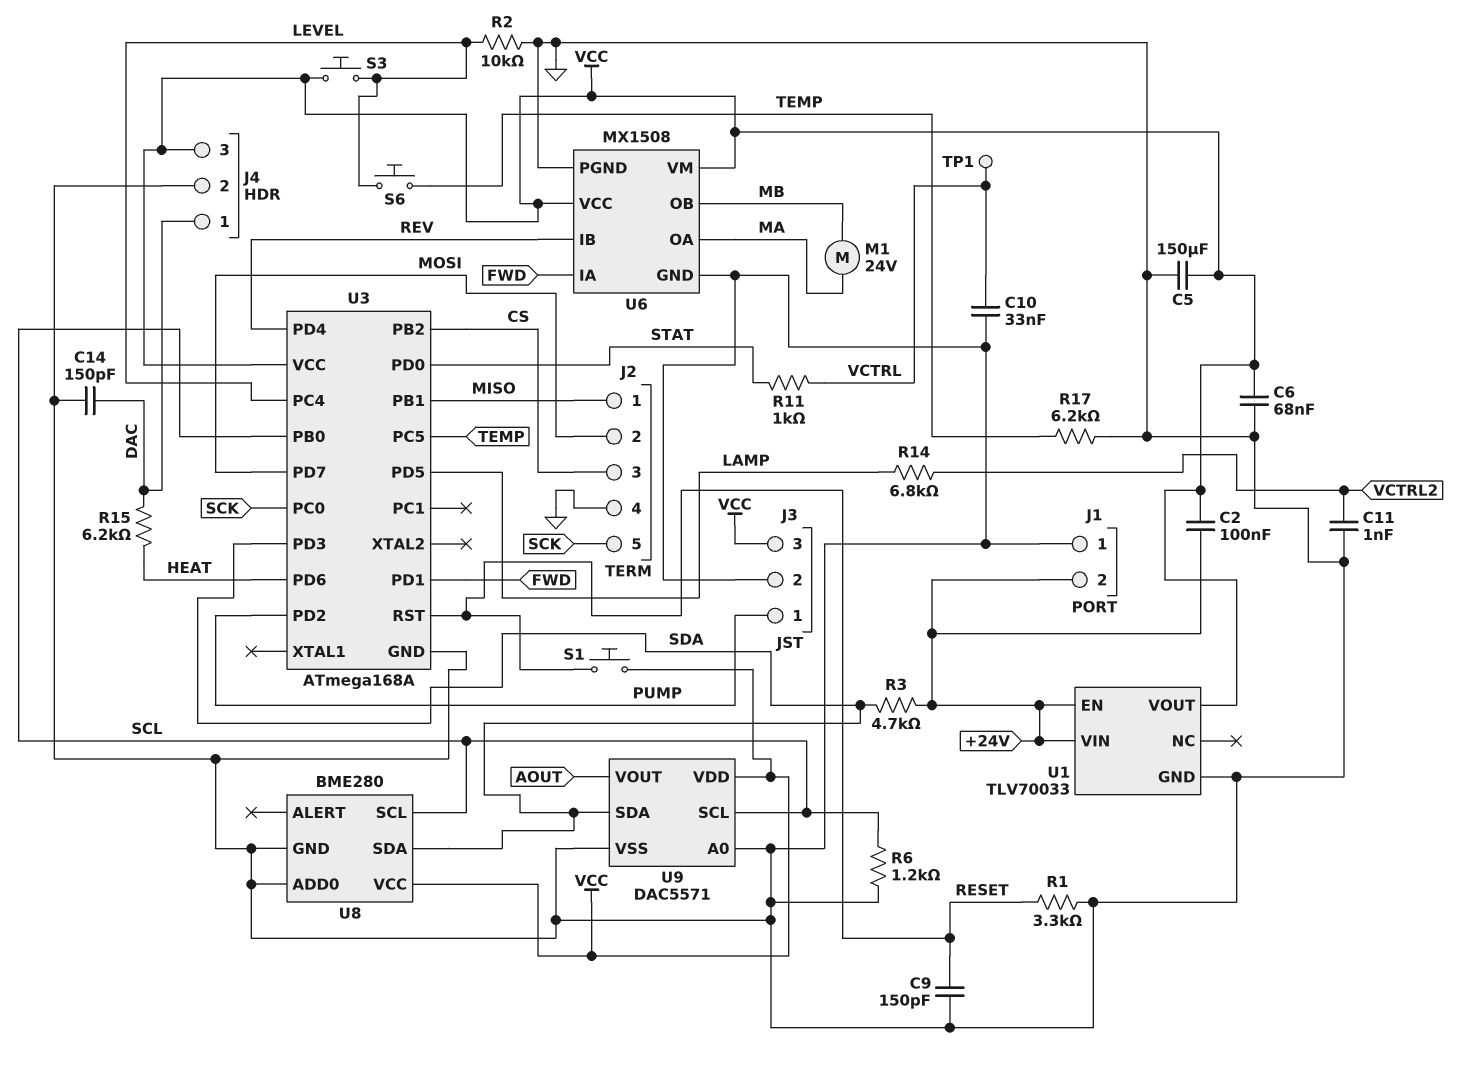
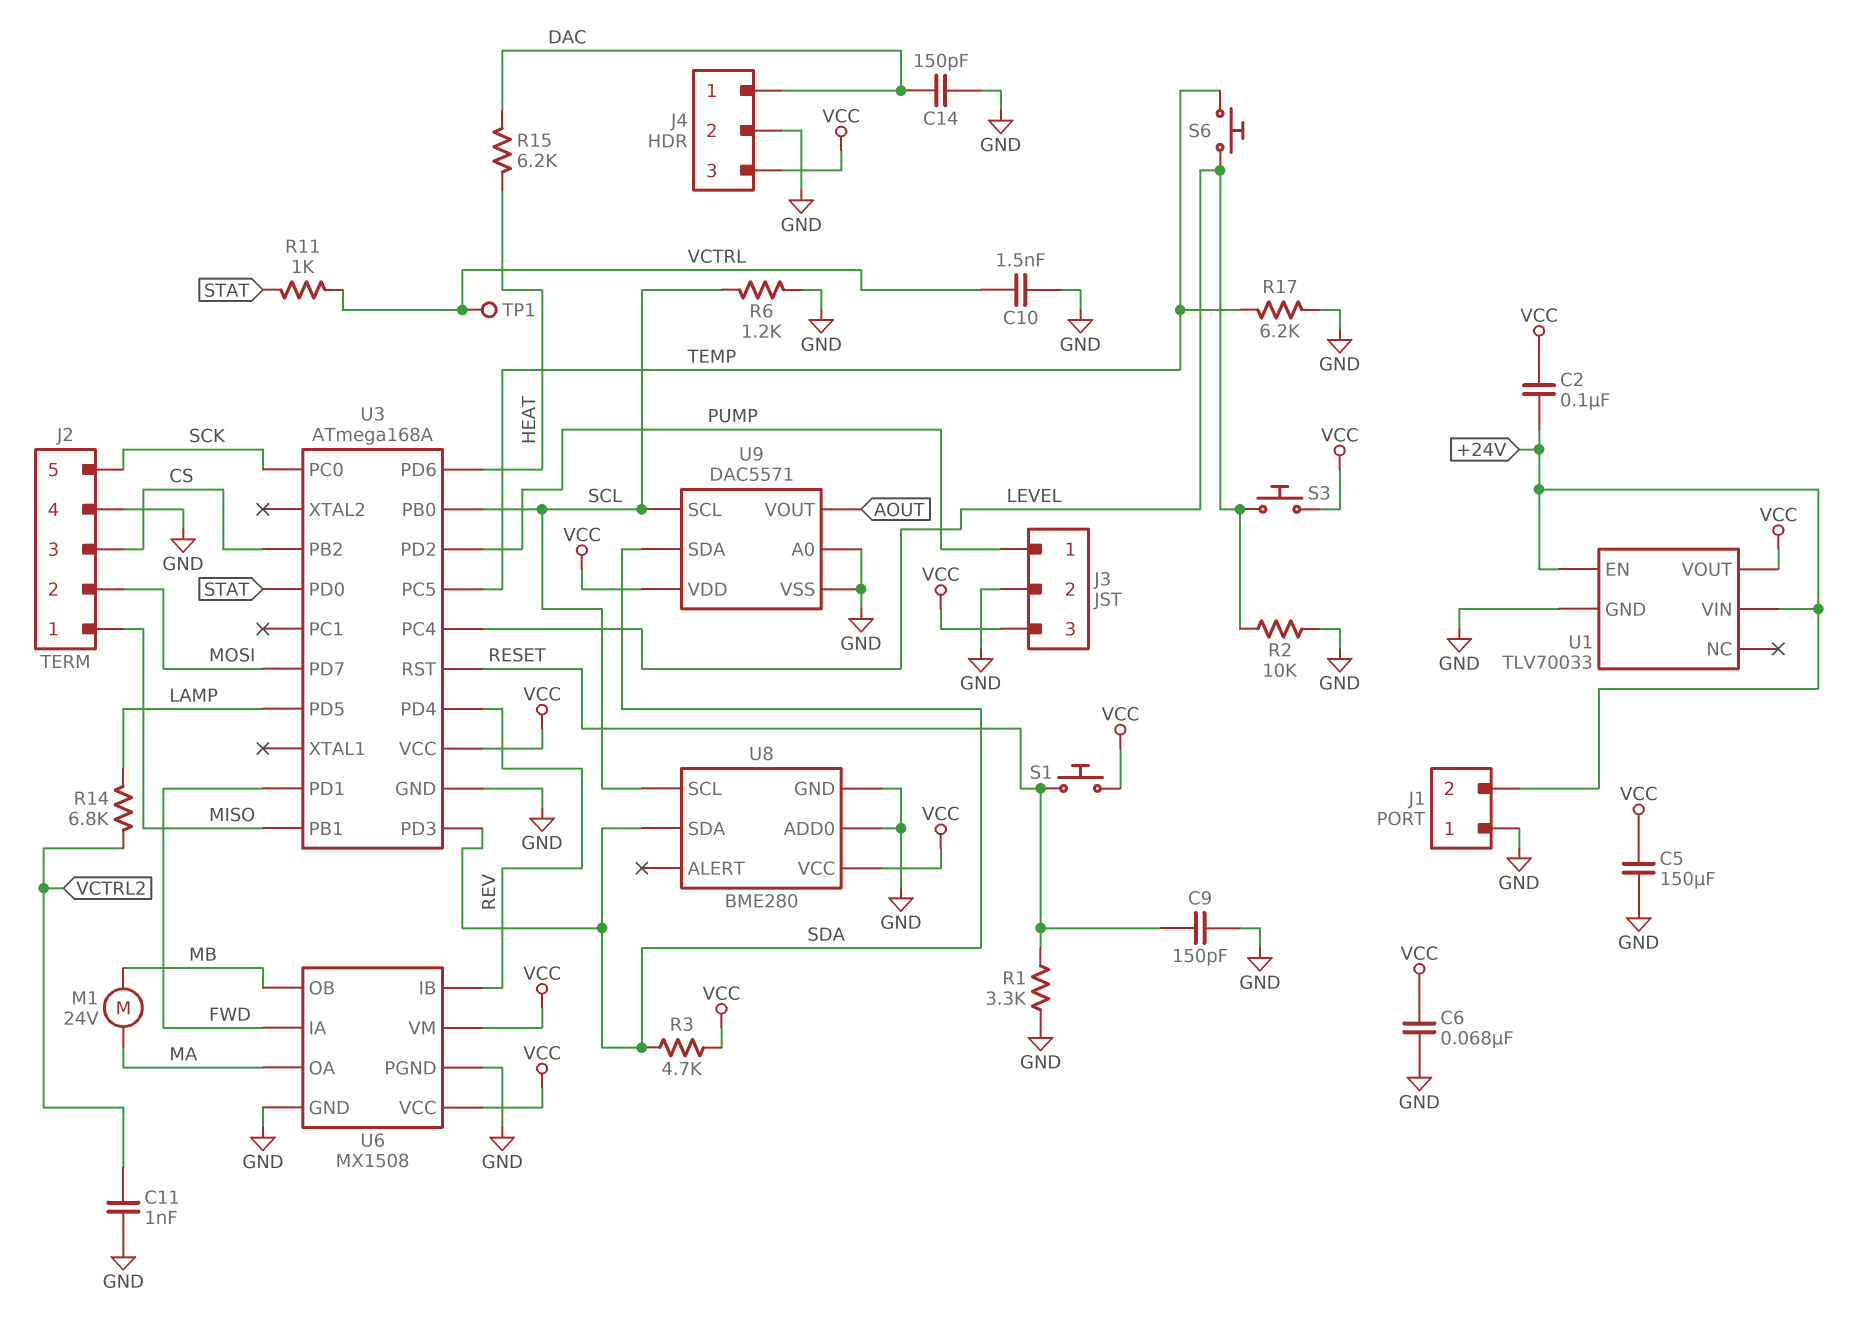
C10: 33nF (GND, VCTRL) -> 1.5nF (GND, VCTRL)
R3: 4.7k (+24V, SDA) -> 4.7k (SDA, VCC)

